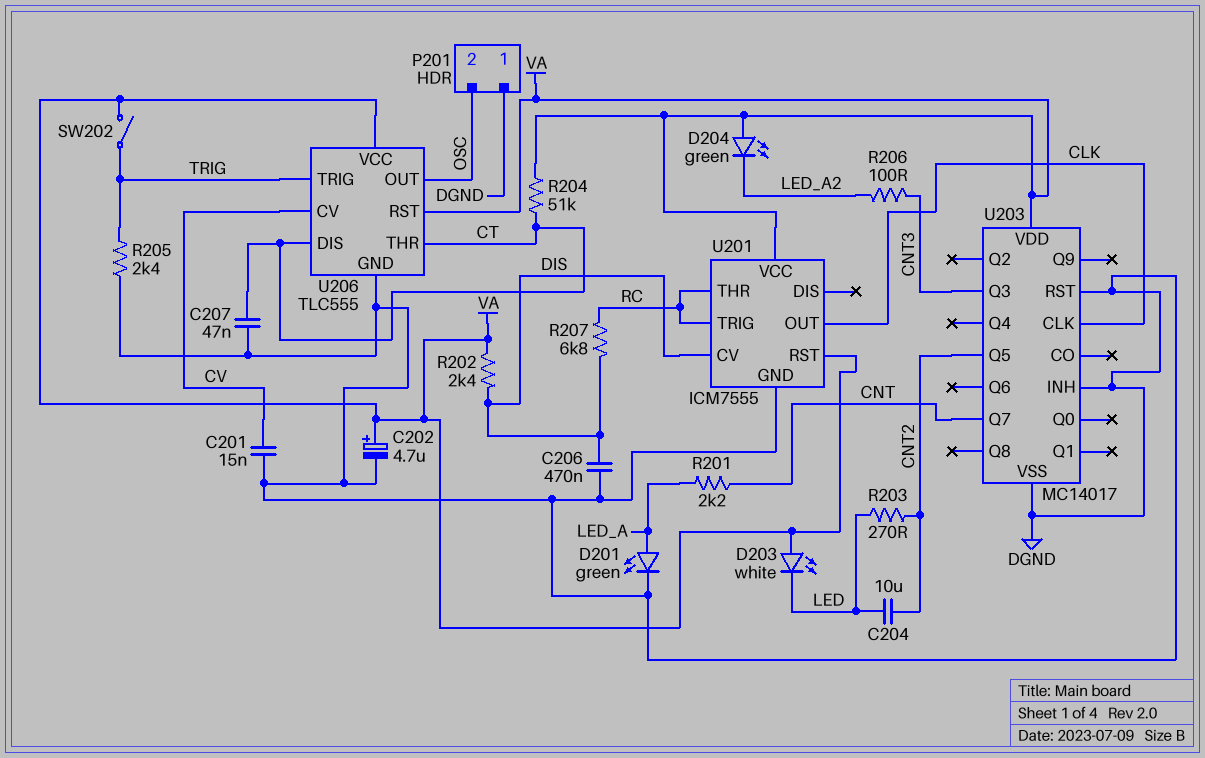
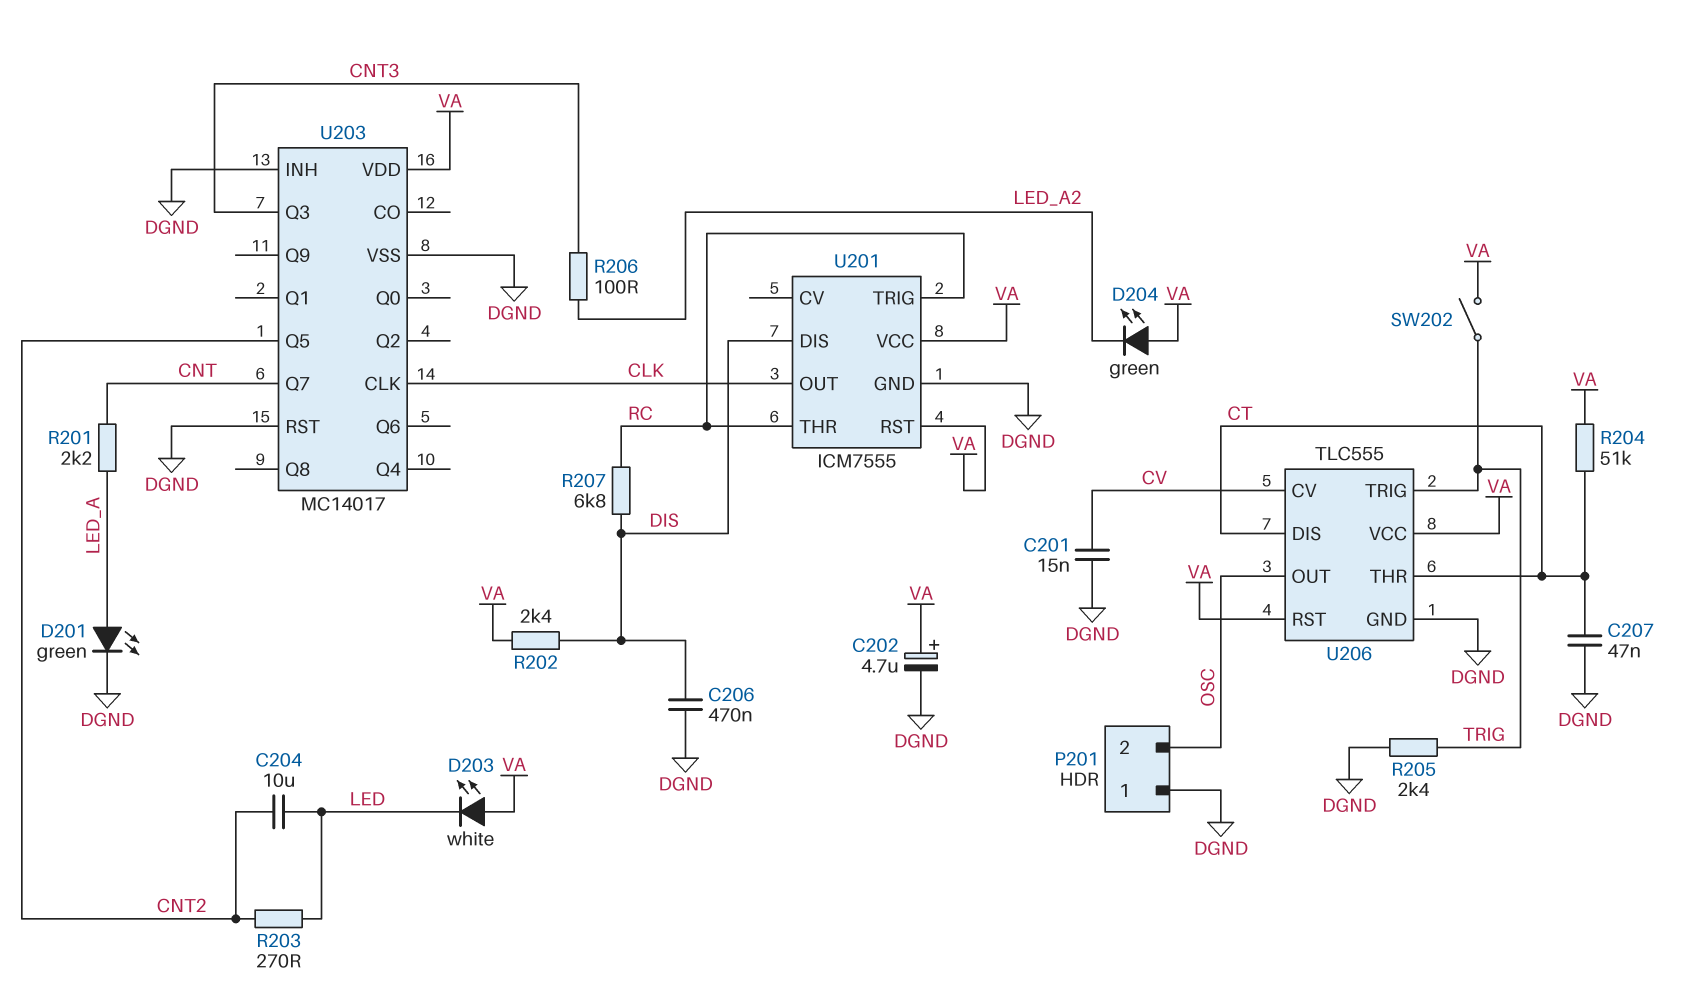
U201 pin CV: DIS -> none
U201 pin DIS: none -> DIS

